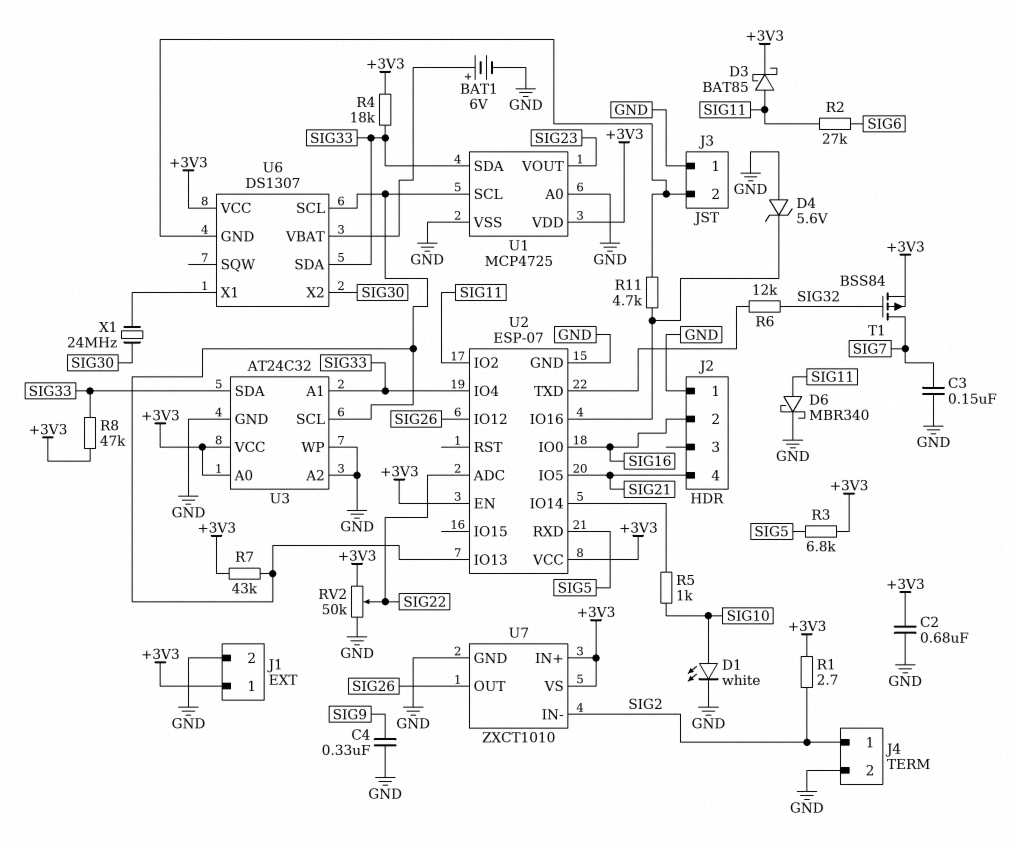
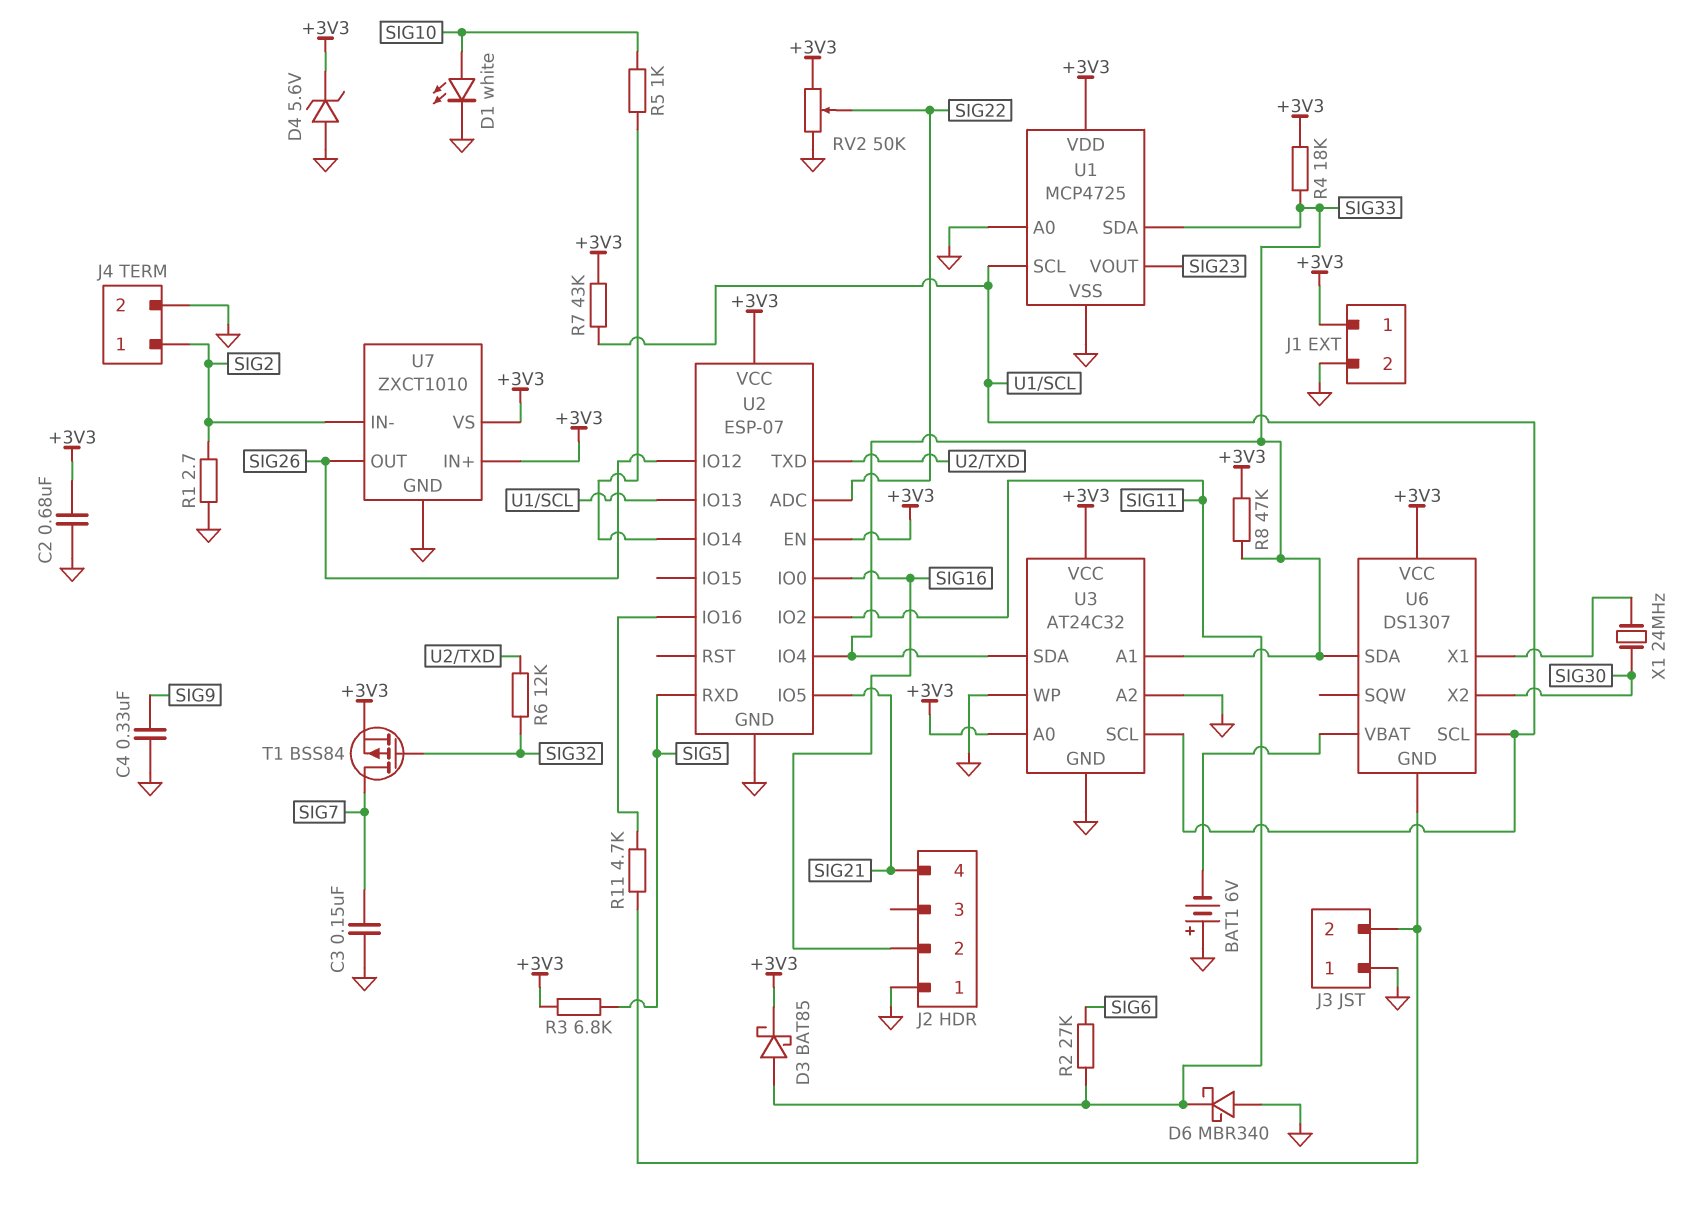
BAT1: 6V (plus U6/VBAT, minus GND) -> 6V (plus GND, minus U6/VBAT)
D4: zener 5.6V (A GND, K U2/IO16) -> zener 5.6V (A GND, K +3V3)
D6: schottky MBR340 (A SIG11, K GND) -> schottky MBR340 (A GND, K SIG11)
R1: 2.7 (+3V3, SIG2) -> 2.7 (GND, SIG2)

